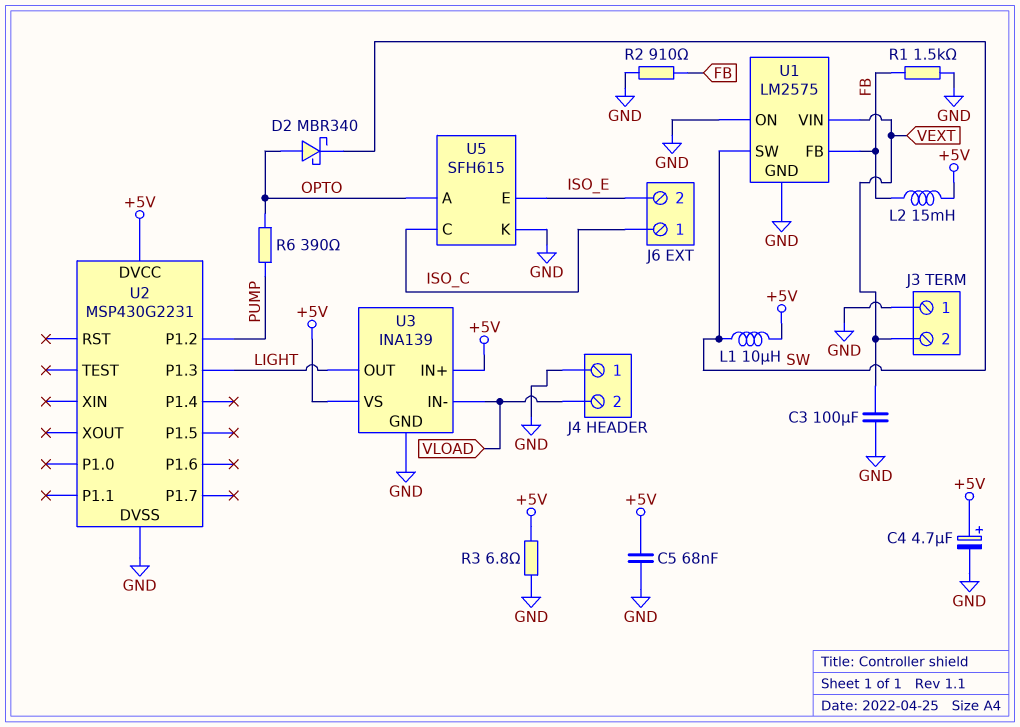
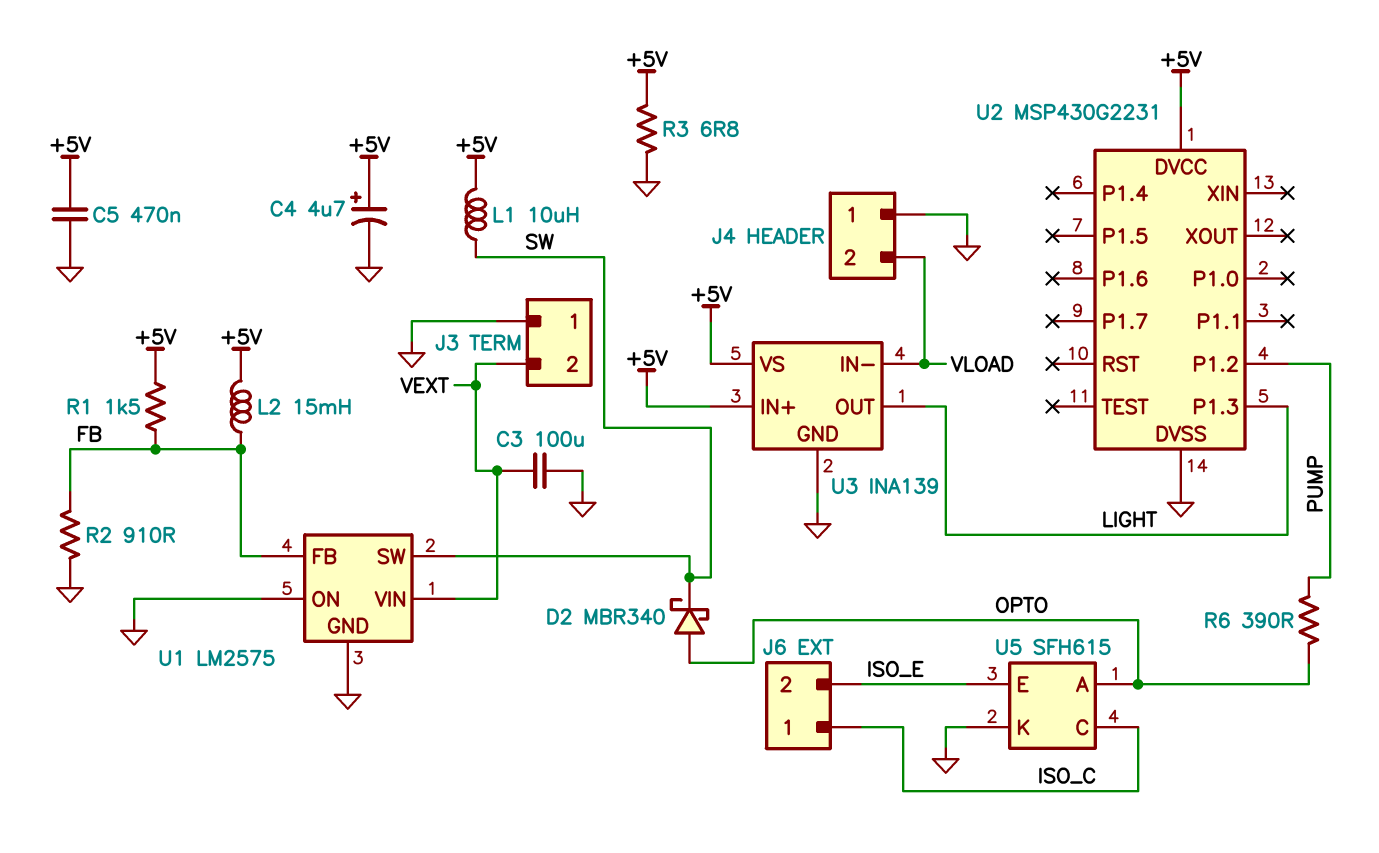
C5: 68nF (+5V, GND) -> 470nF (+5V, GND)
R1: 1.5k (FB, GND) -> 1.5k (+5V, FB)

